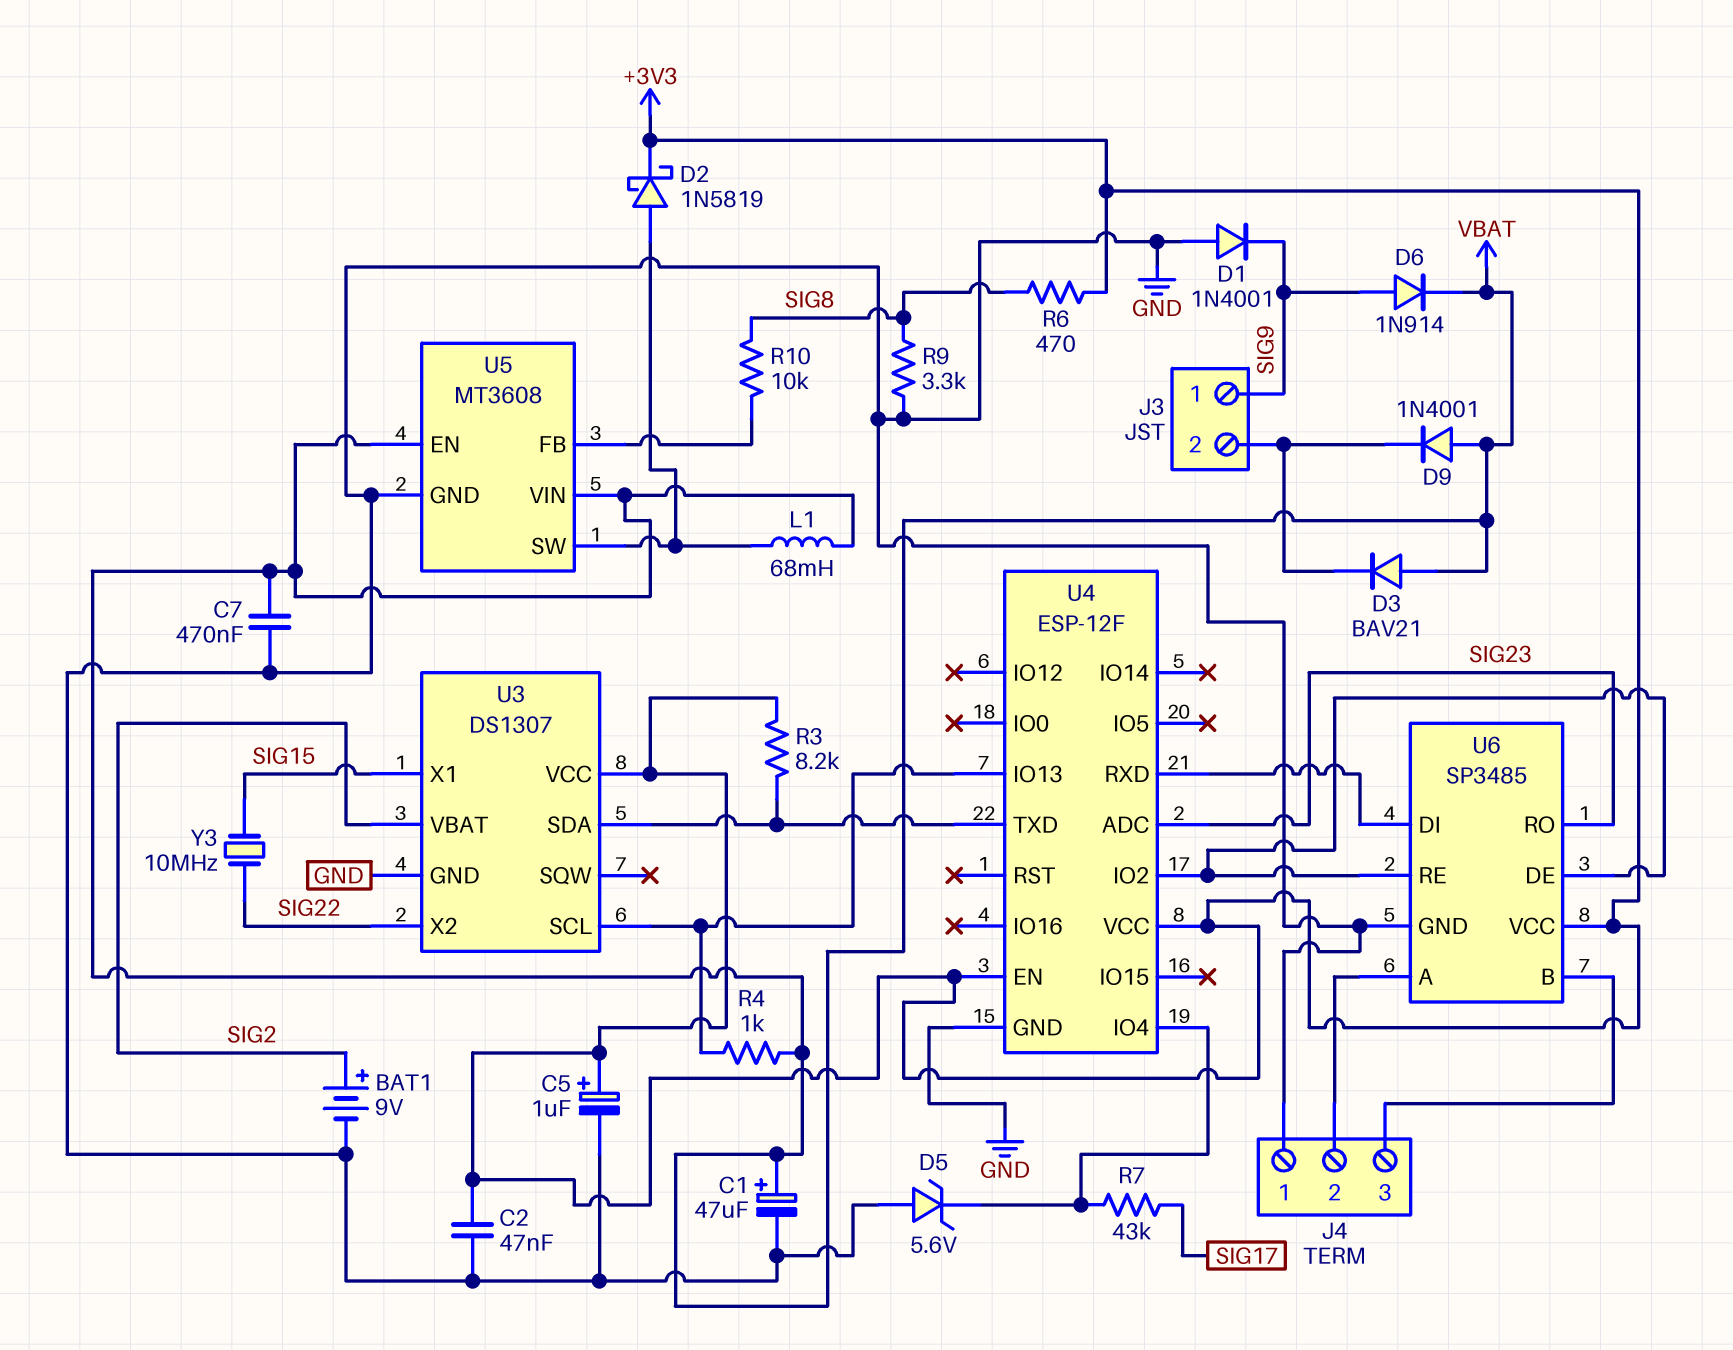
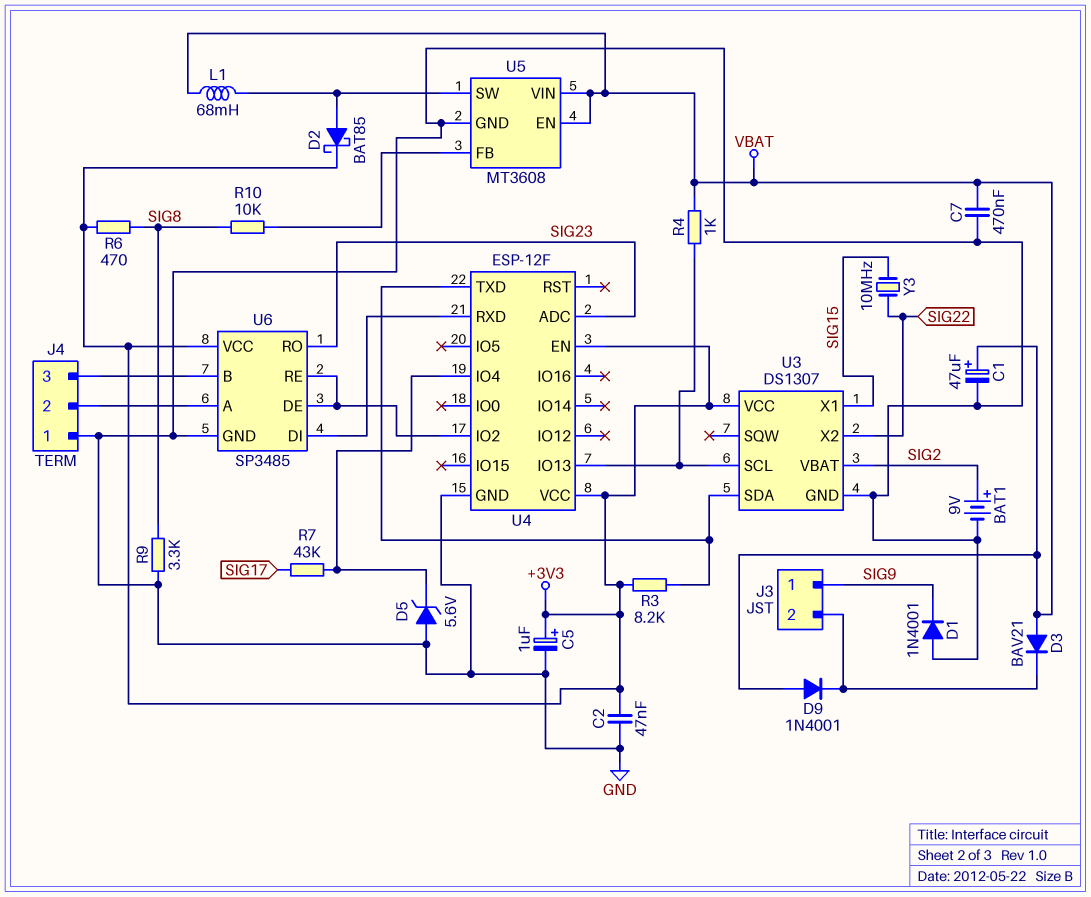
D2: schottky 1N5819 (A U5/SW, K +3V3) -> schottky BAT85 (A U5/SW, K +3V3)
D6: diode 1N914 (A SIG9, K VBAT) -> none

